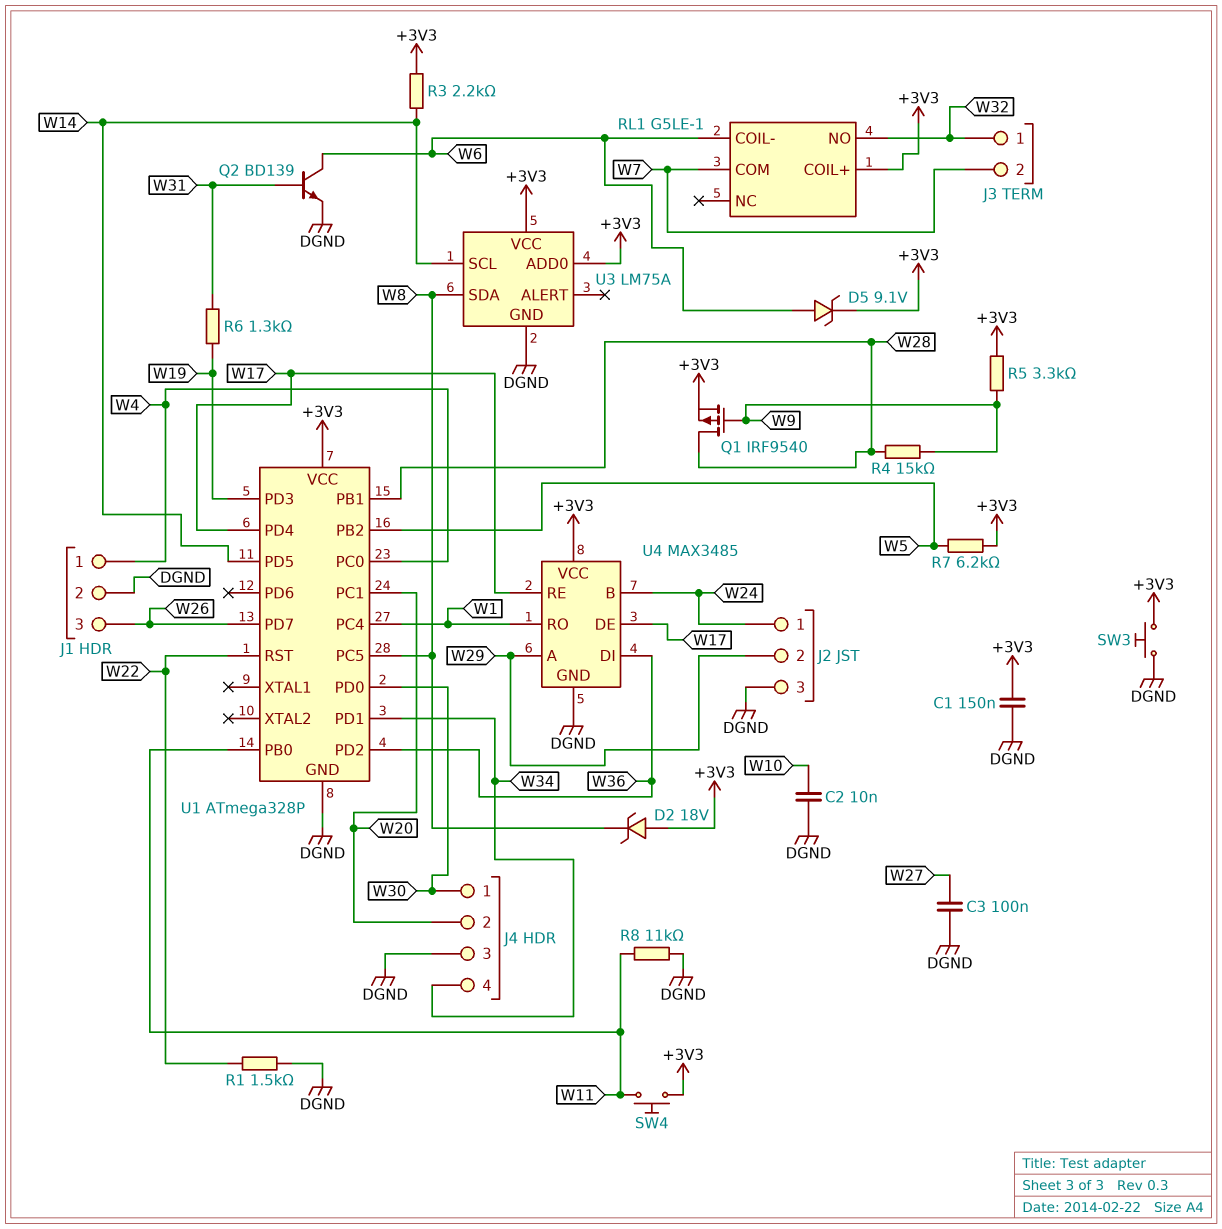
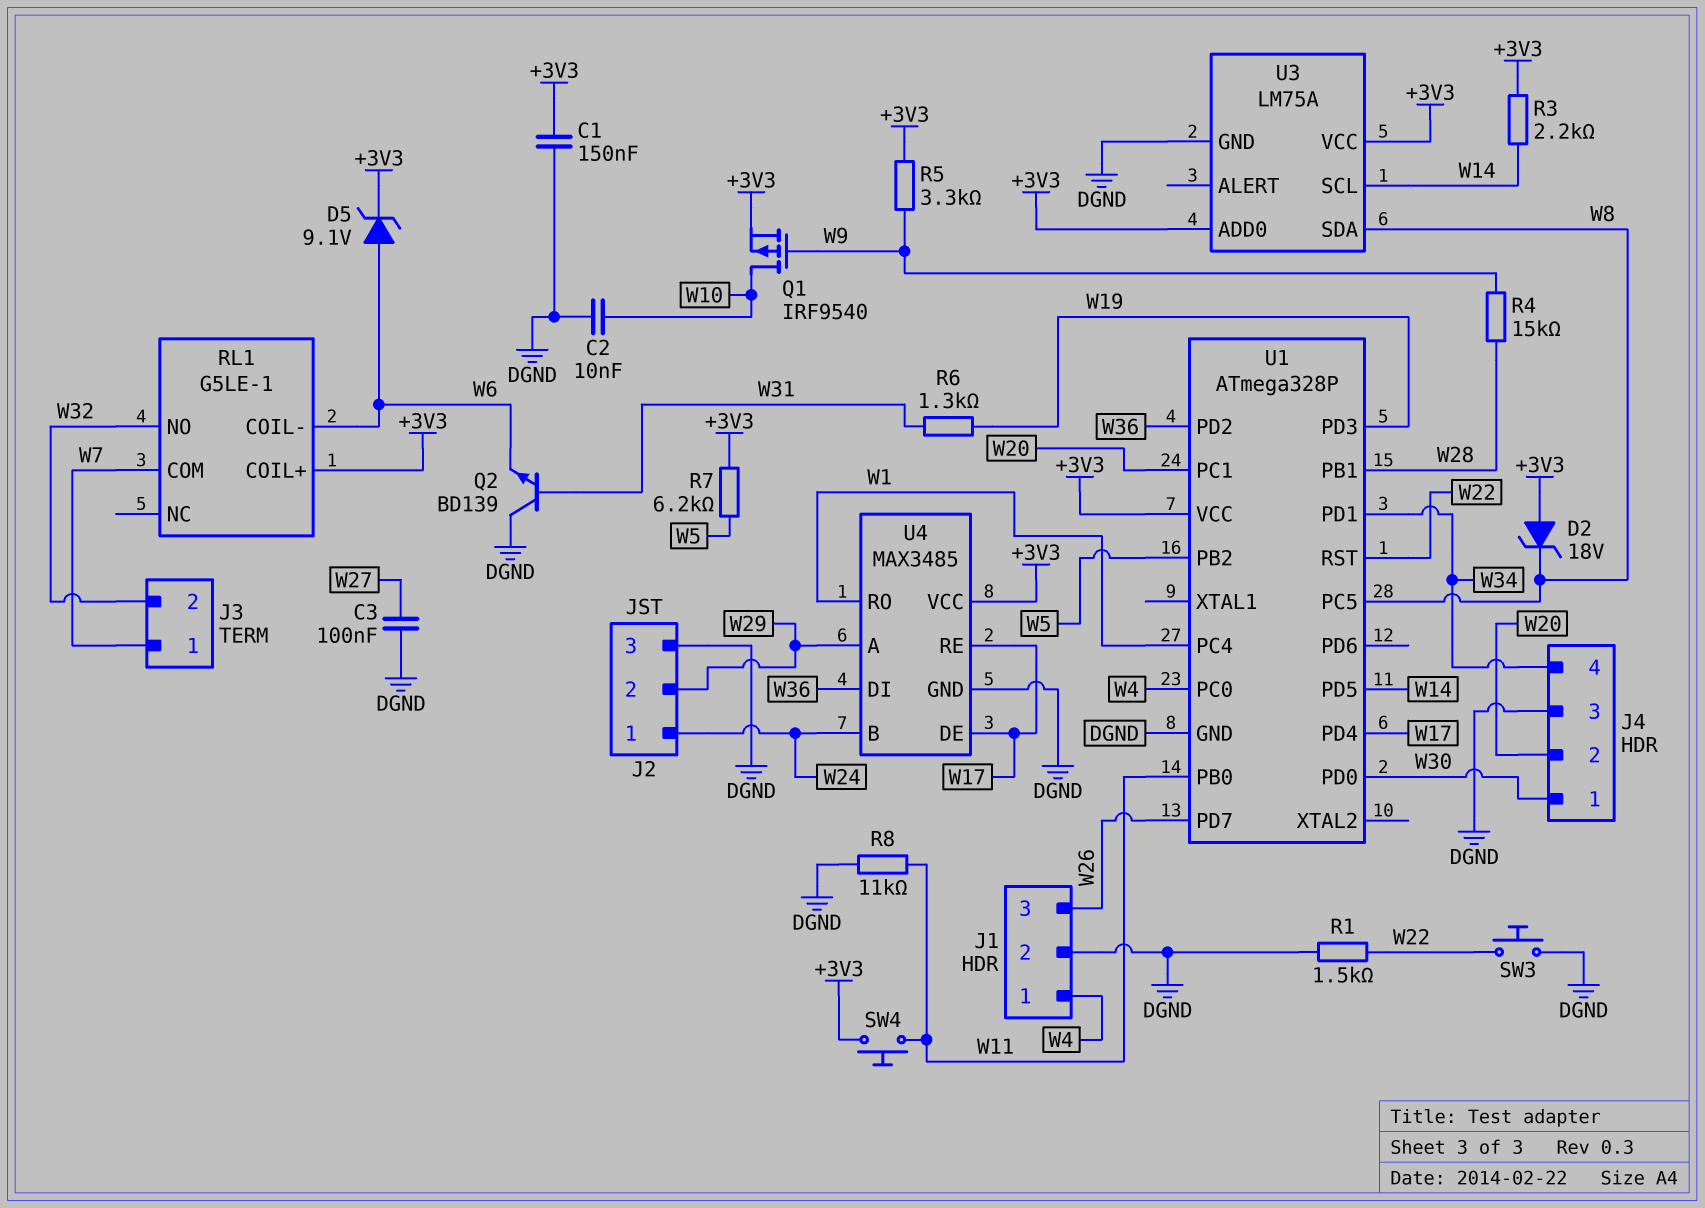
J3 pin 1: W32 -> W7
J3 pin 2: W7 -> W32
Q1: PMOS IRF9540 (G W9, D W28, S +3V3) -> PMOS IRF9540 (G W9, D W10, S +3V3)
Q2: NPN BD139 (B W31, C W6, E DGND) -> NPN BD139 (B W31, C DGND, E W6)
SW3: button (+3V3, DGND) -> button (DGND, W22)

